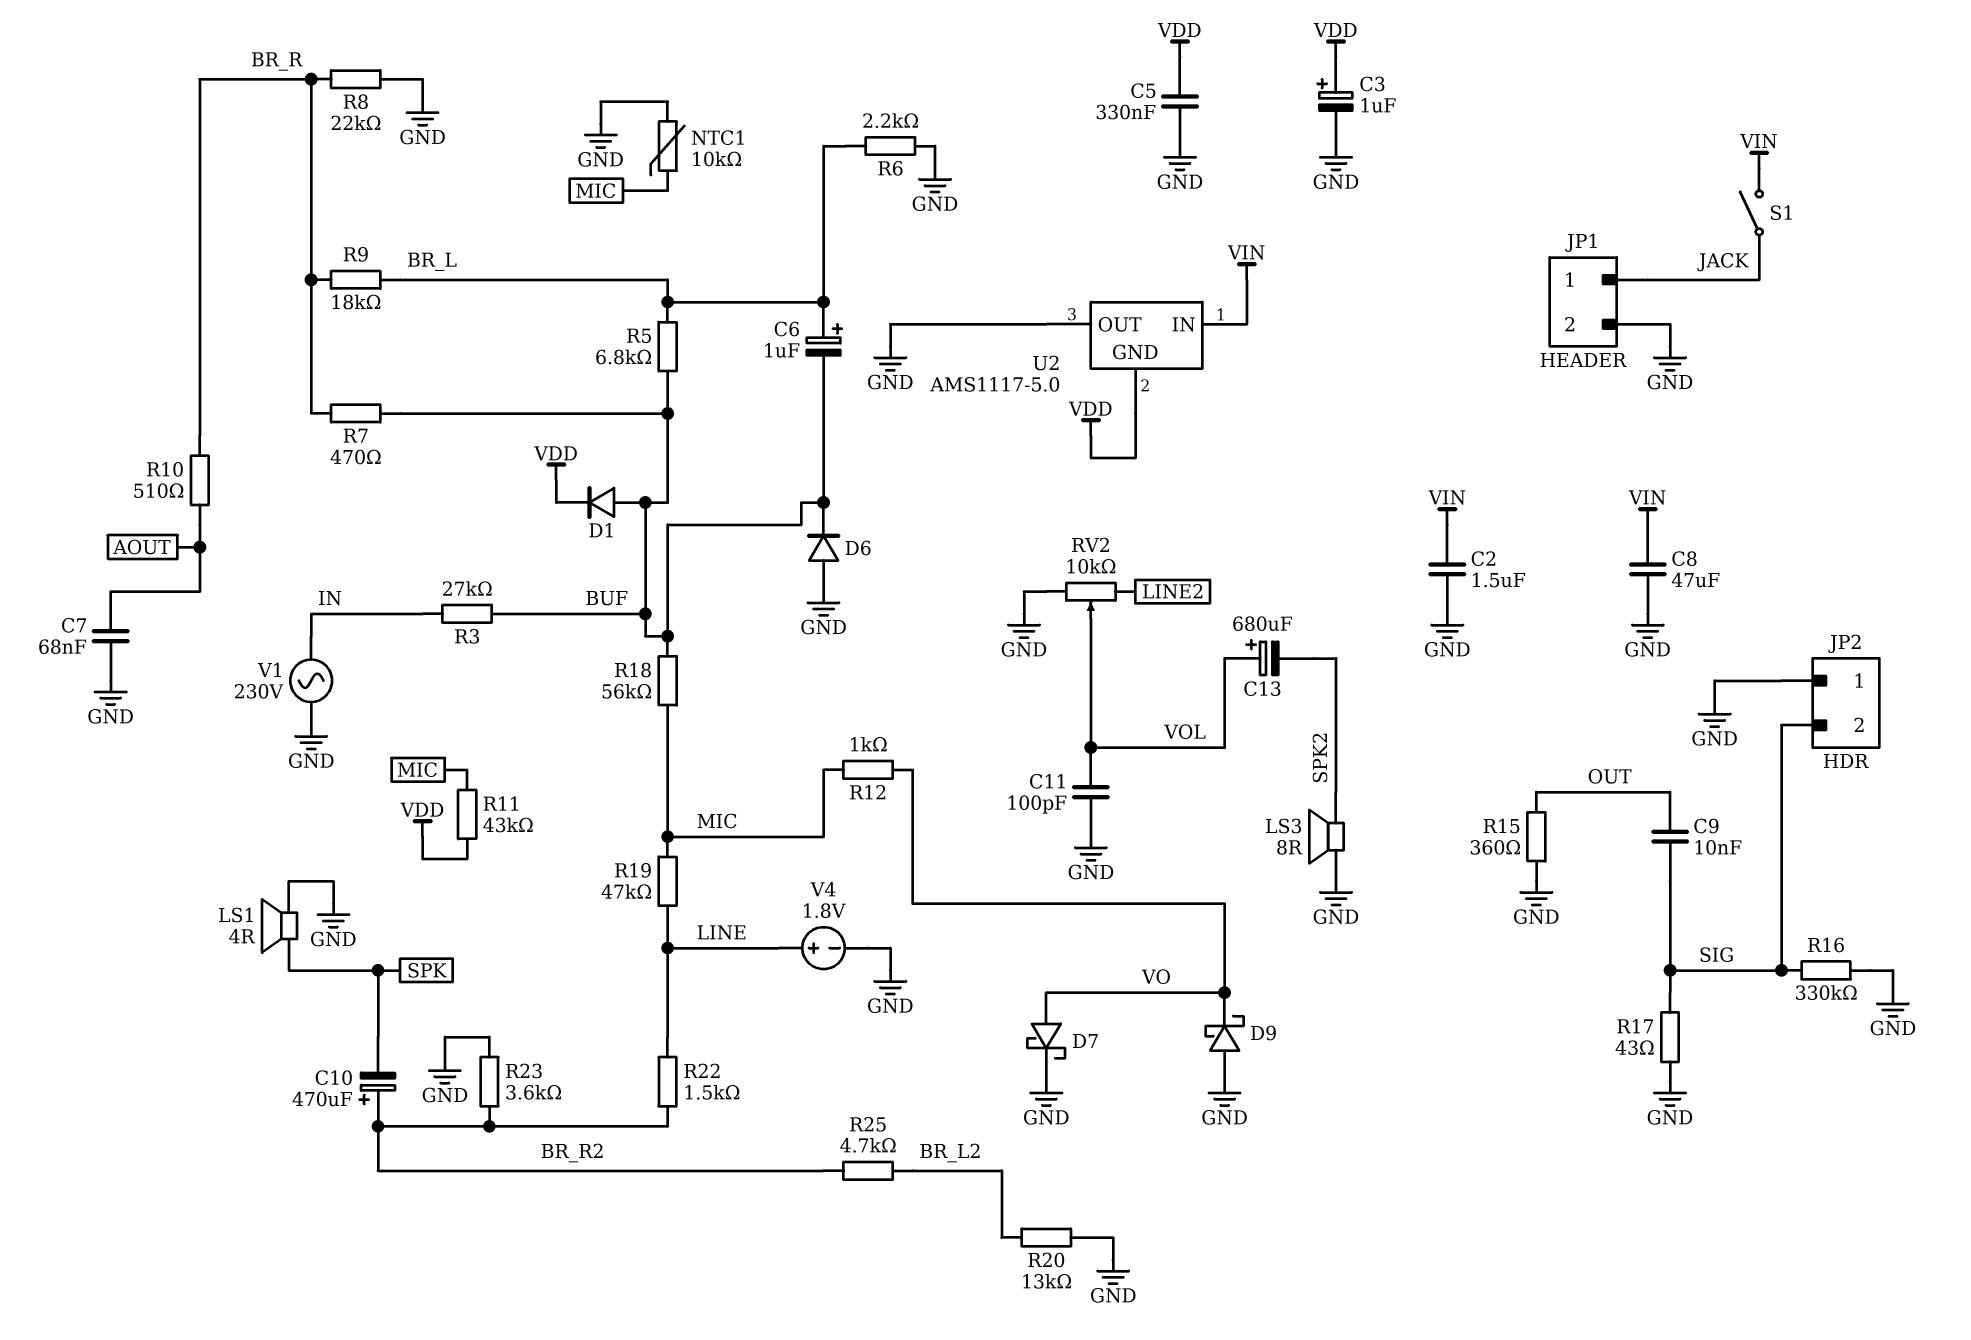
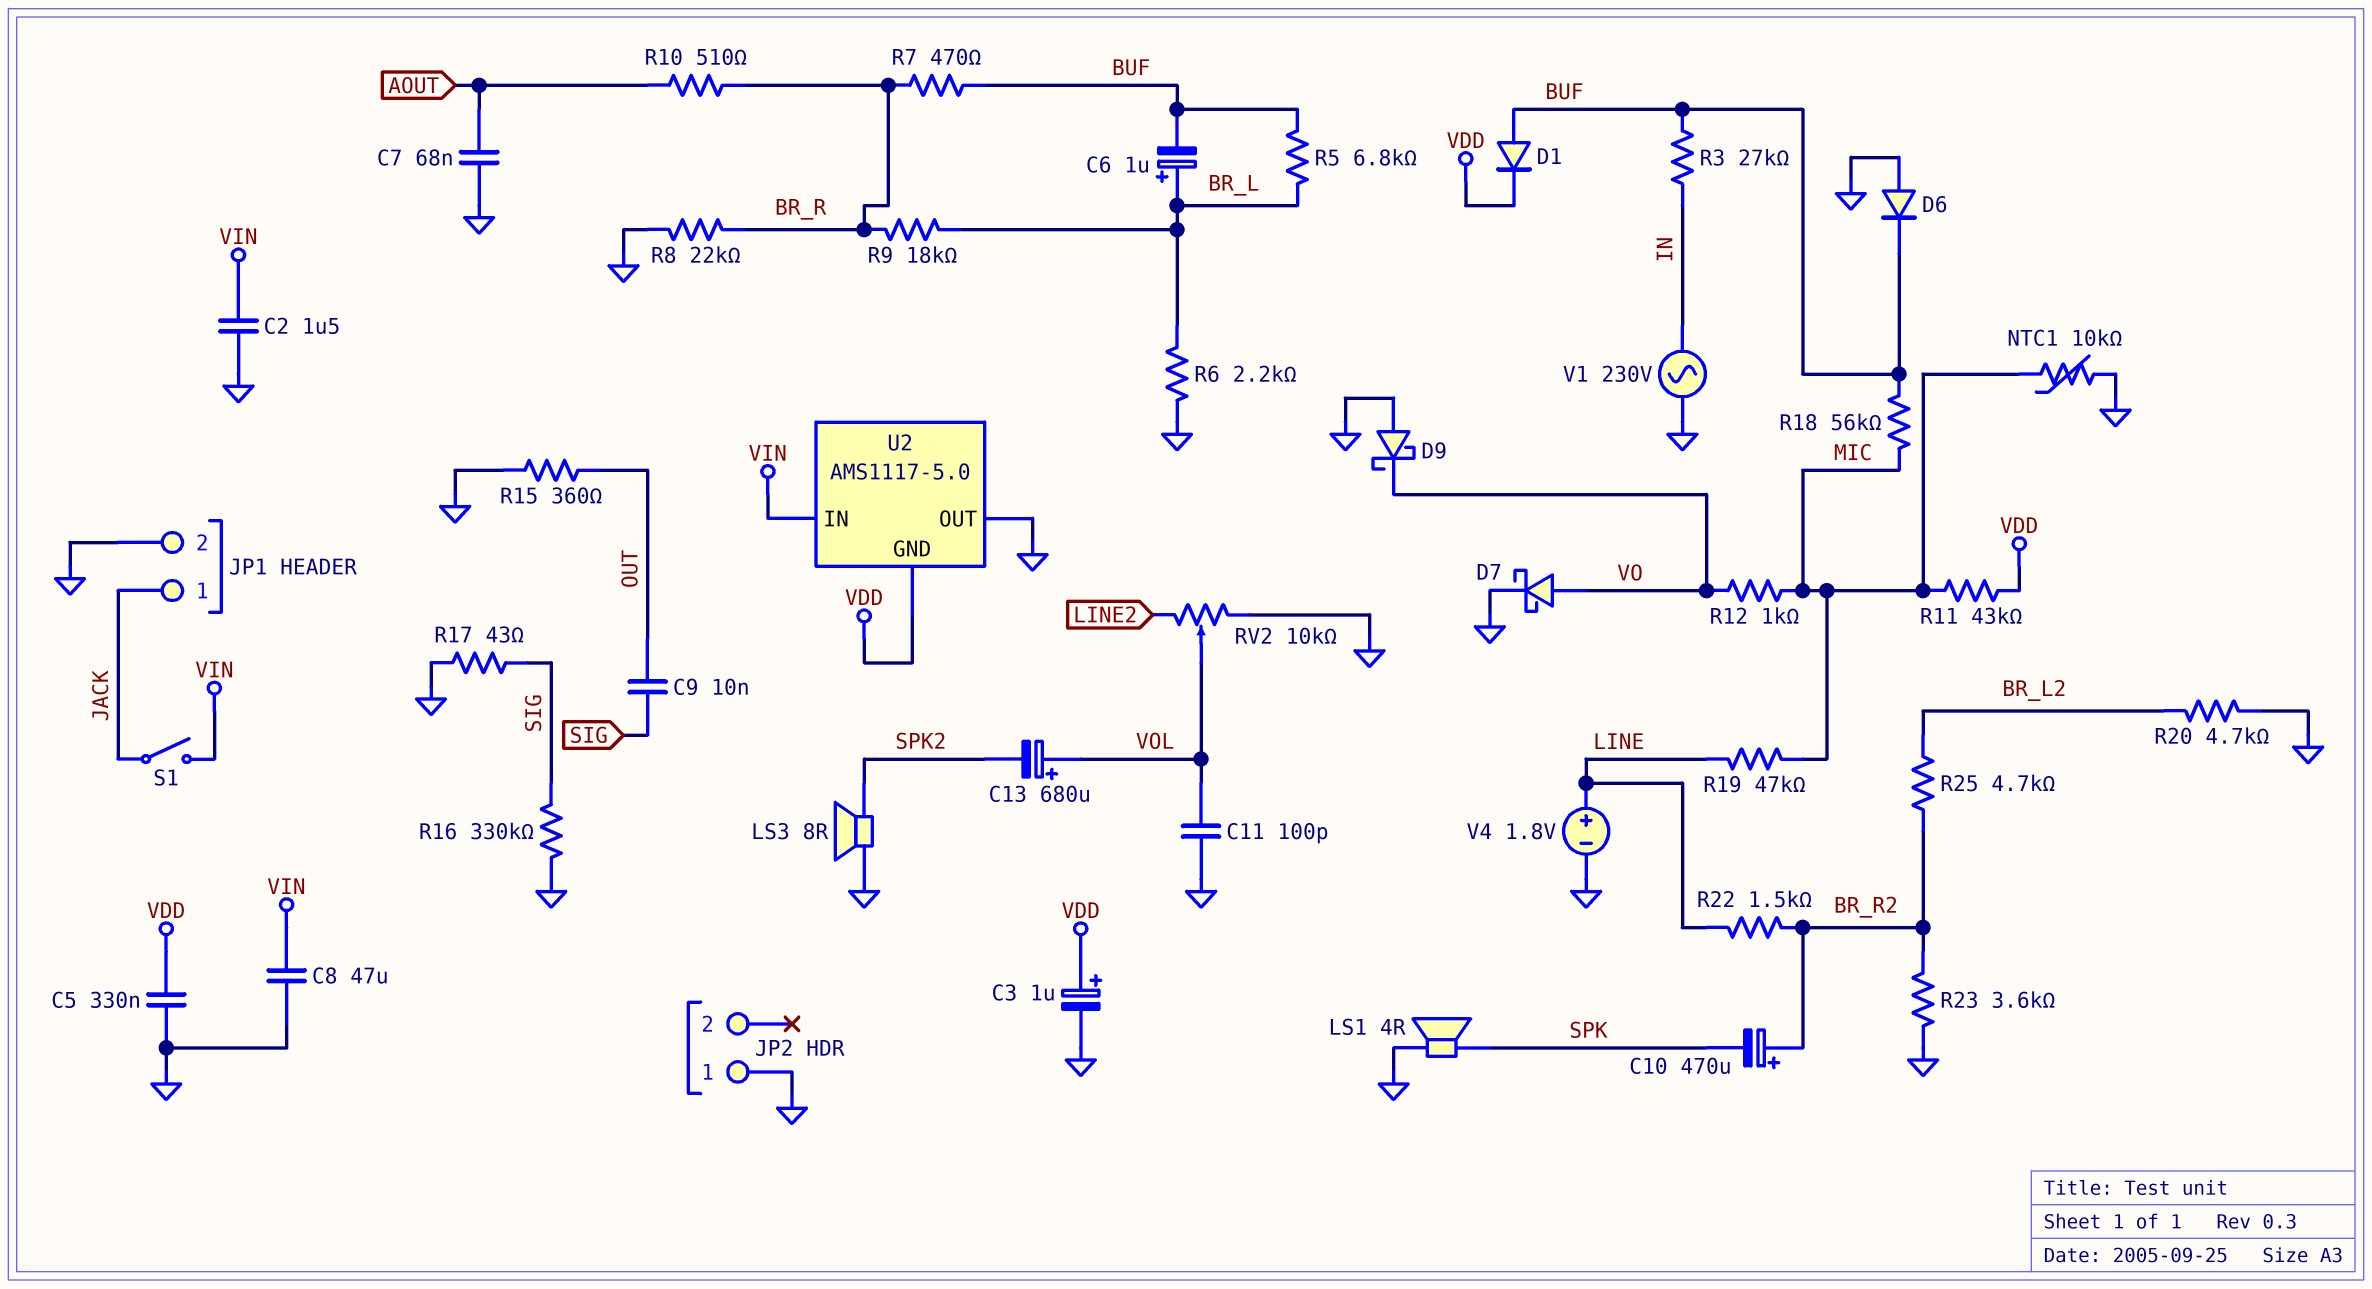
JP2 pin 2: SIG -> none
R20: 13k (BR_L2, GND) -> 4.7k (BR_L2, GND)

